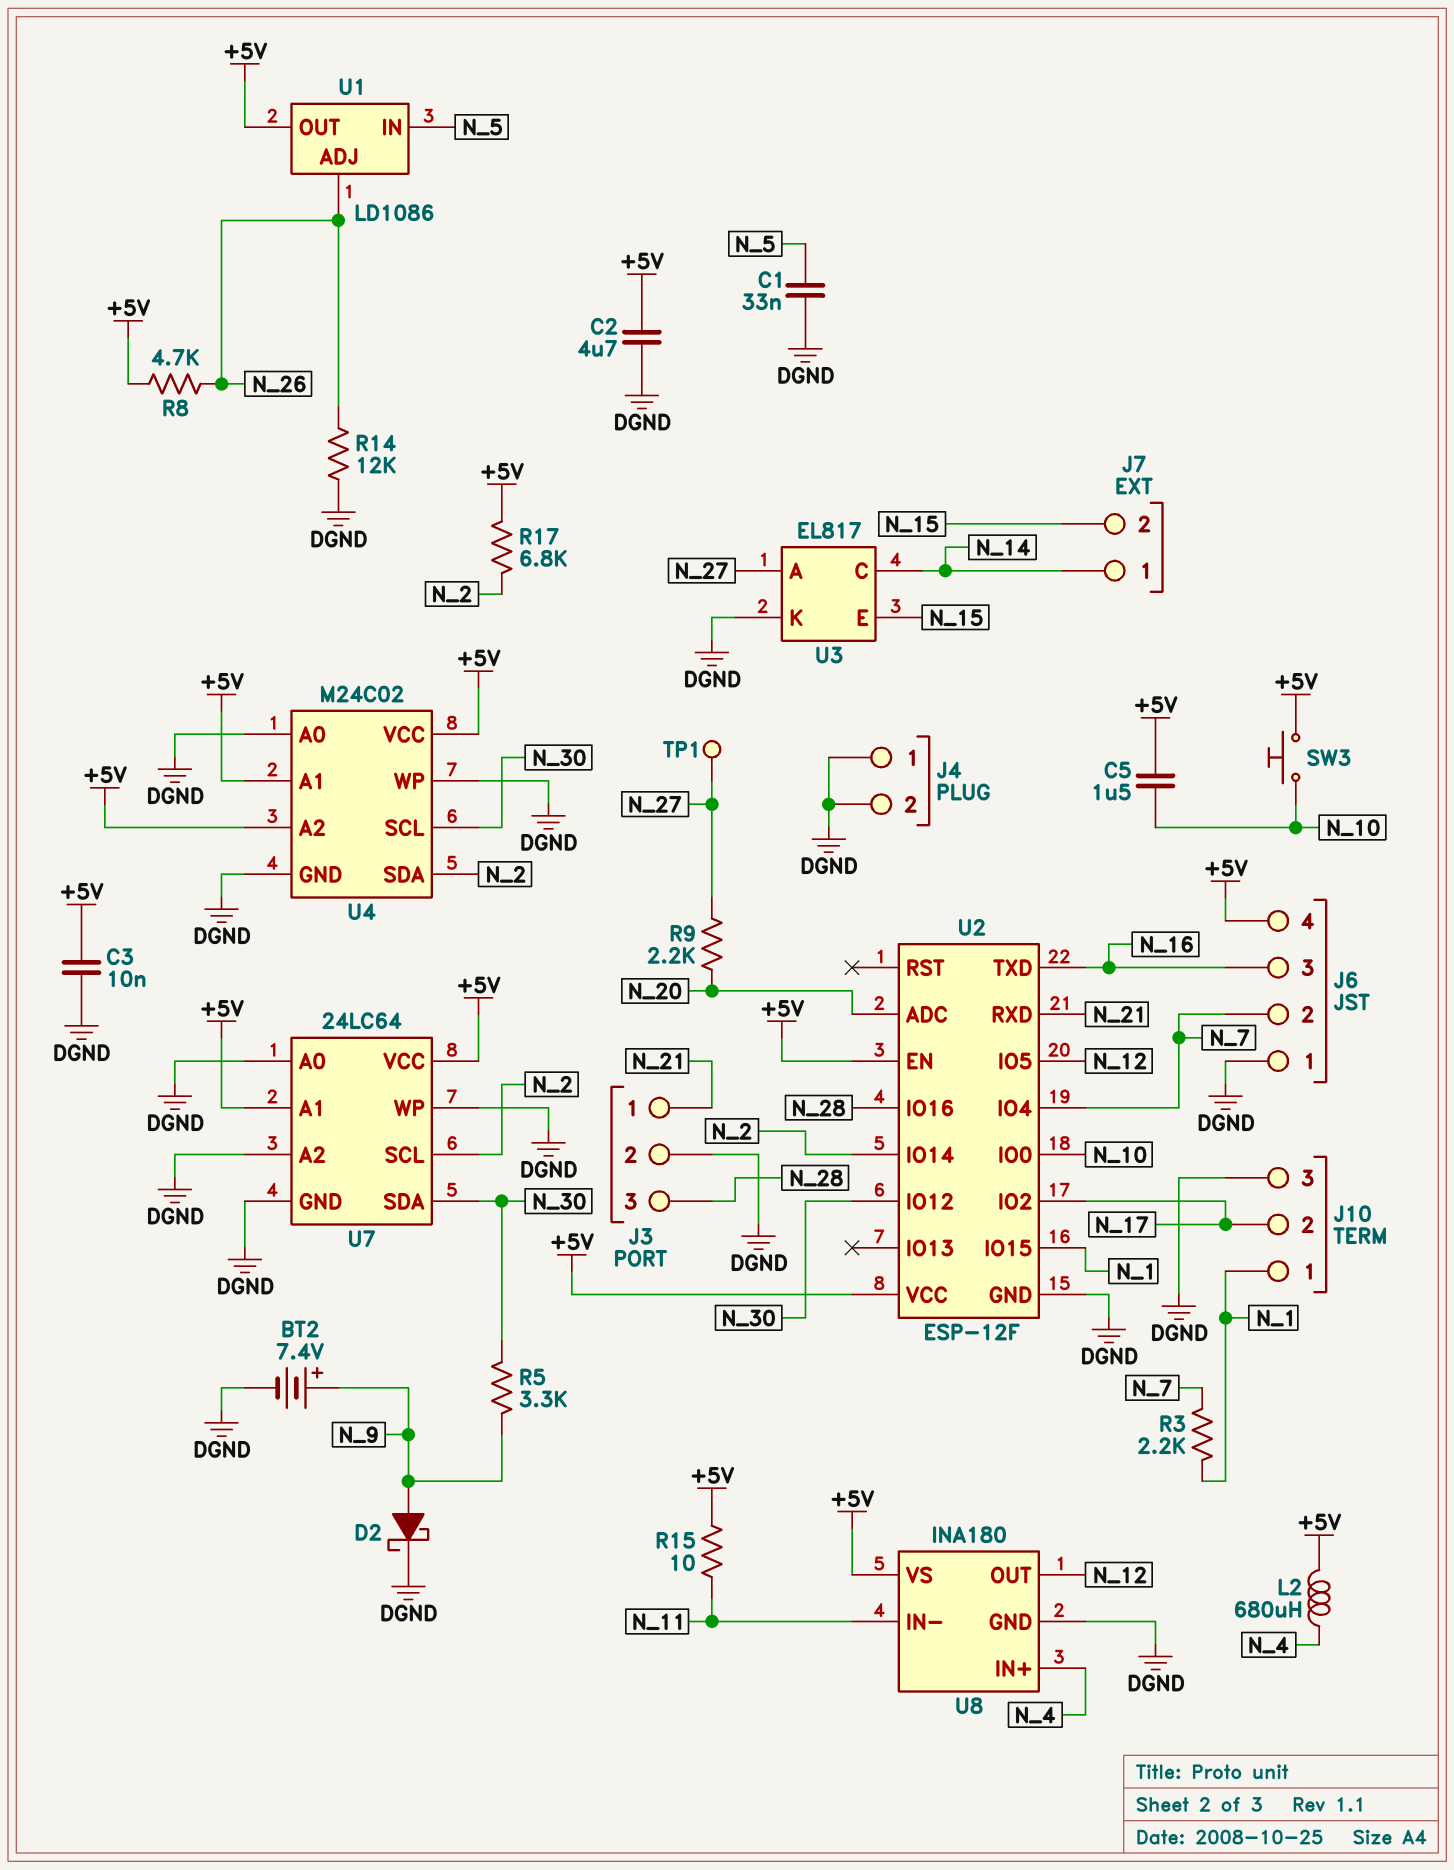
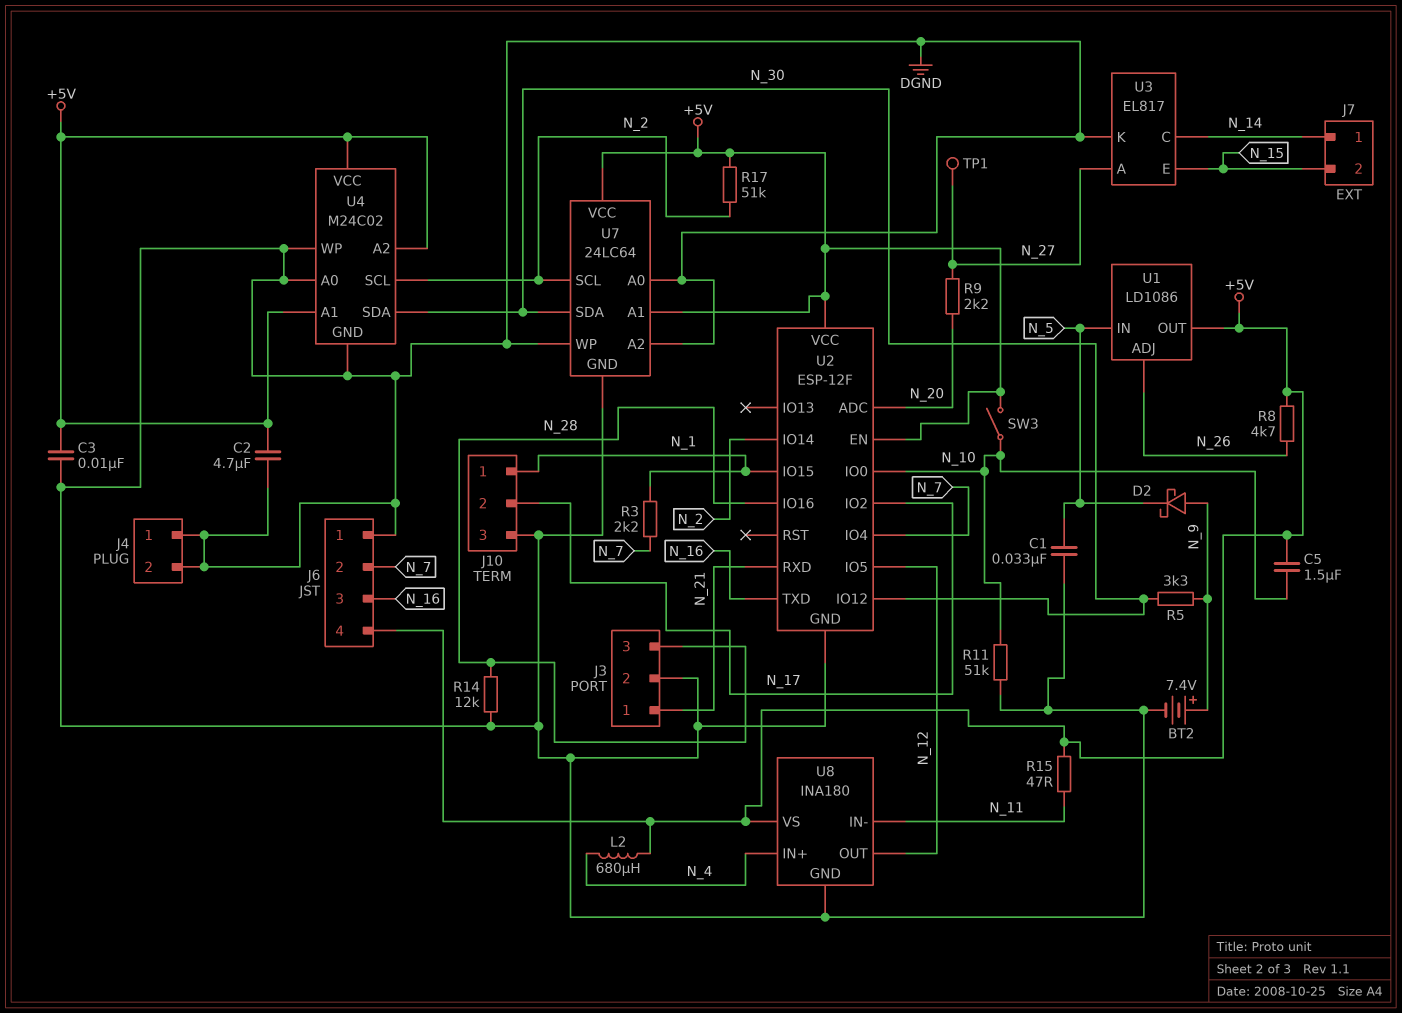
D2: schottky (A N_9, K DGND) -> schottky (A N_9, K N_5)
R11: none -> 51k (DGND, N_10)
R14: 12k (DGND, N_26) -> 12k (DGND, N_28)
R15: 10 (+5V, N_11) -> 47 (+5V, N_11)
R17: 6.8k (+5V, N_2) -> 51k (+5V, N_2)
SW3: button (+5V, N_10) -> switch (+5V, N_10)
U4 pin SCL: N_30 -> N_2
U4 pin SDA: N_2 -> N_30

